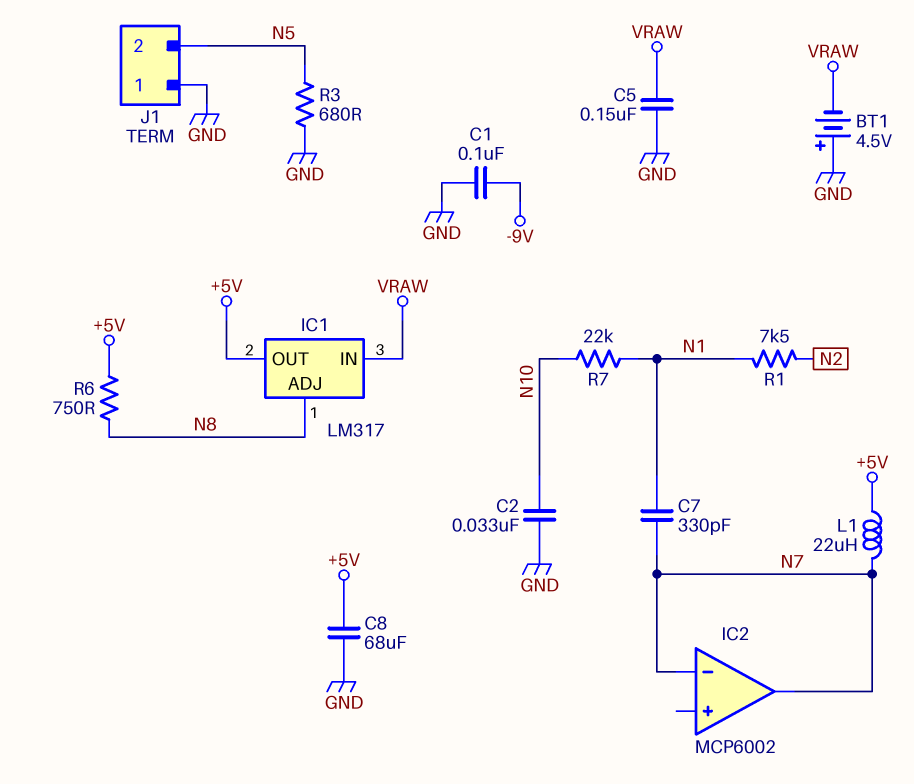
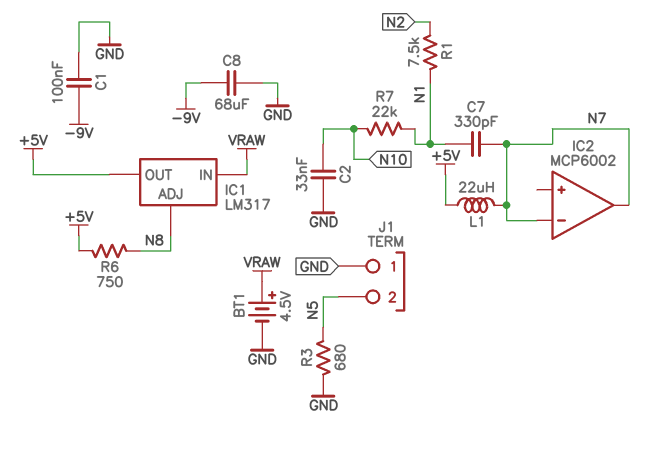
BT1: 4.5V (plus GND, minus VRAW) -> 4.5V (plus VRAW, minus GND)
C5: 150nF (GND, VRAW) -> none
C8: 68uF (+5V, GND) -> 68uF (-9V, GND)

